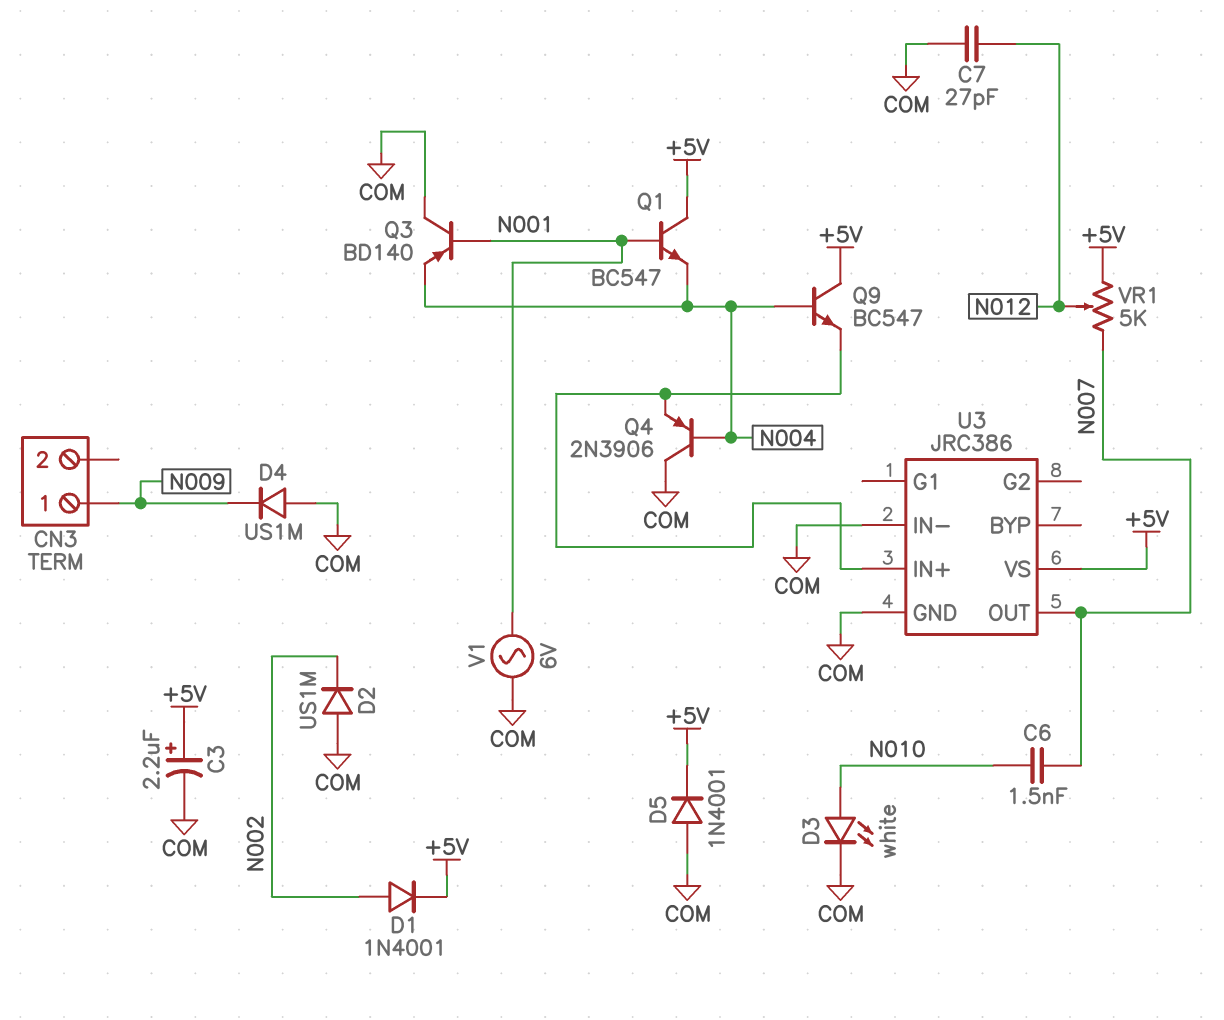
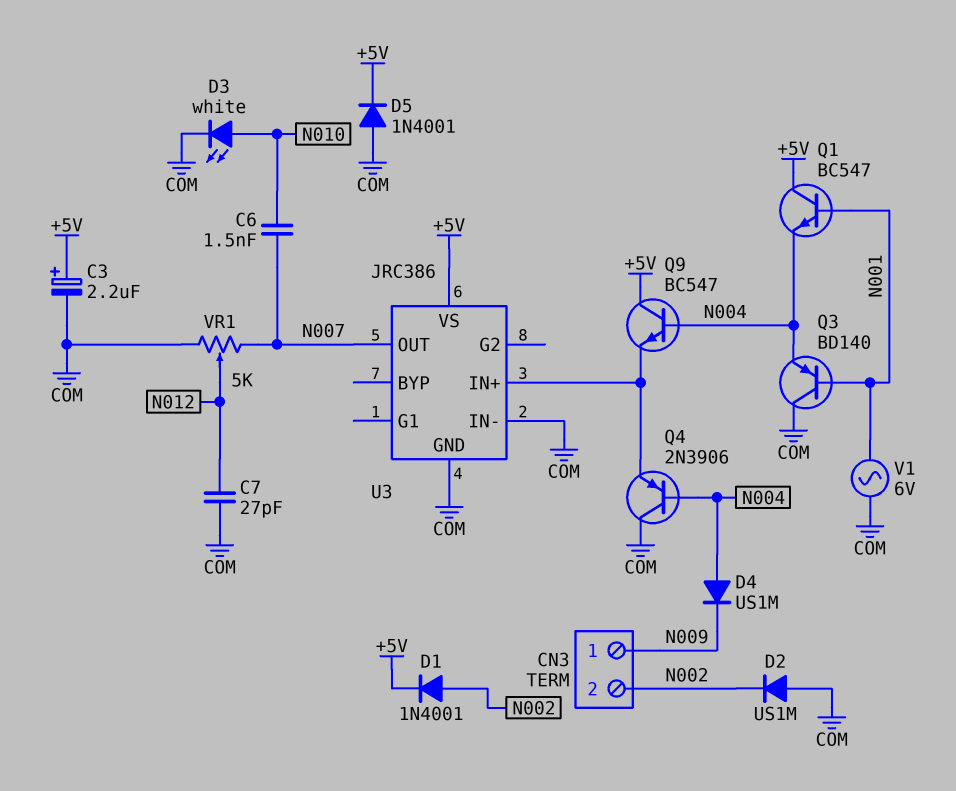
CN3 pin 2: none -> N002
D4: diode US1M (A COM, K N009) -> diode US1M (A N004, K N009)
VR1: 5k (+5V, N007, wiper N012) -> 5k (COM, N007, wiper N012)

